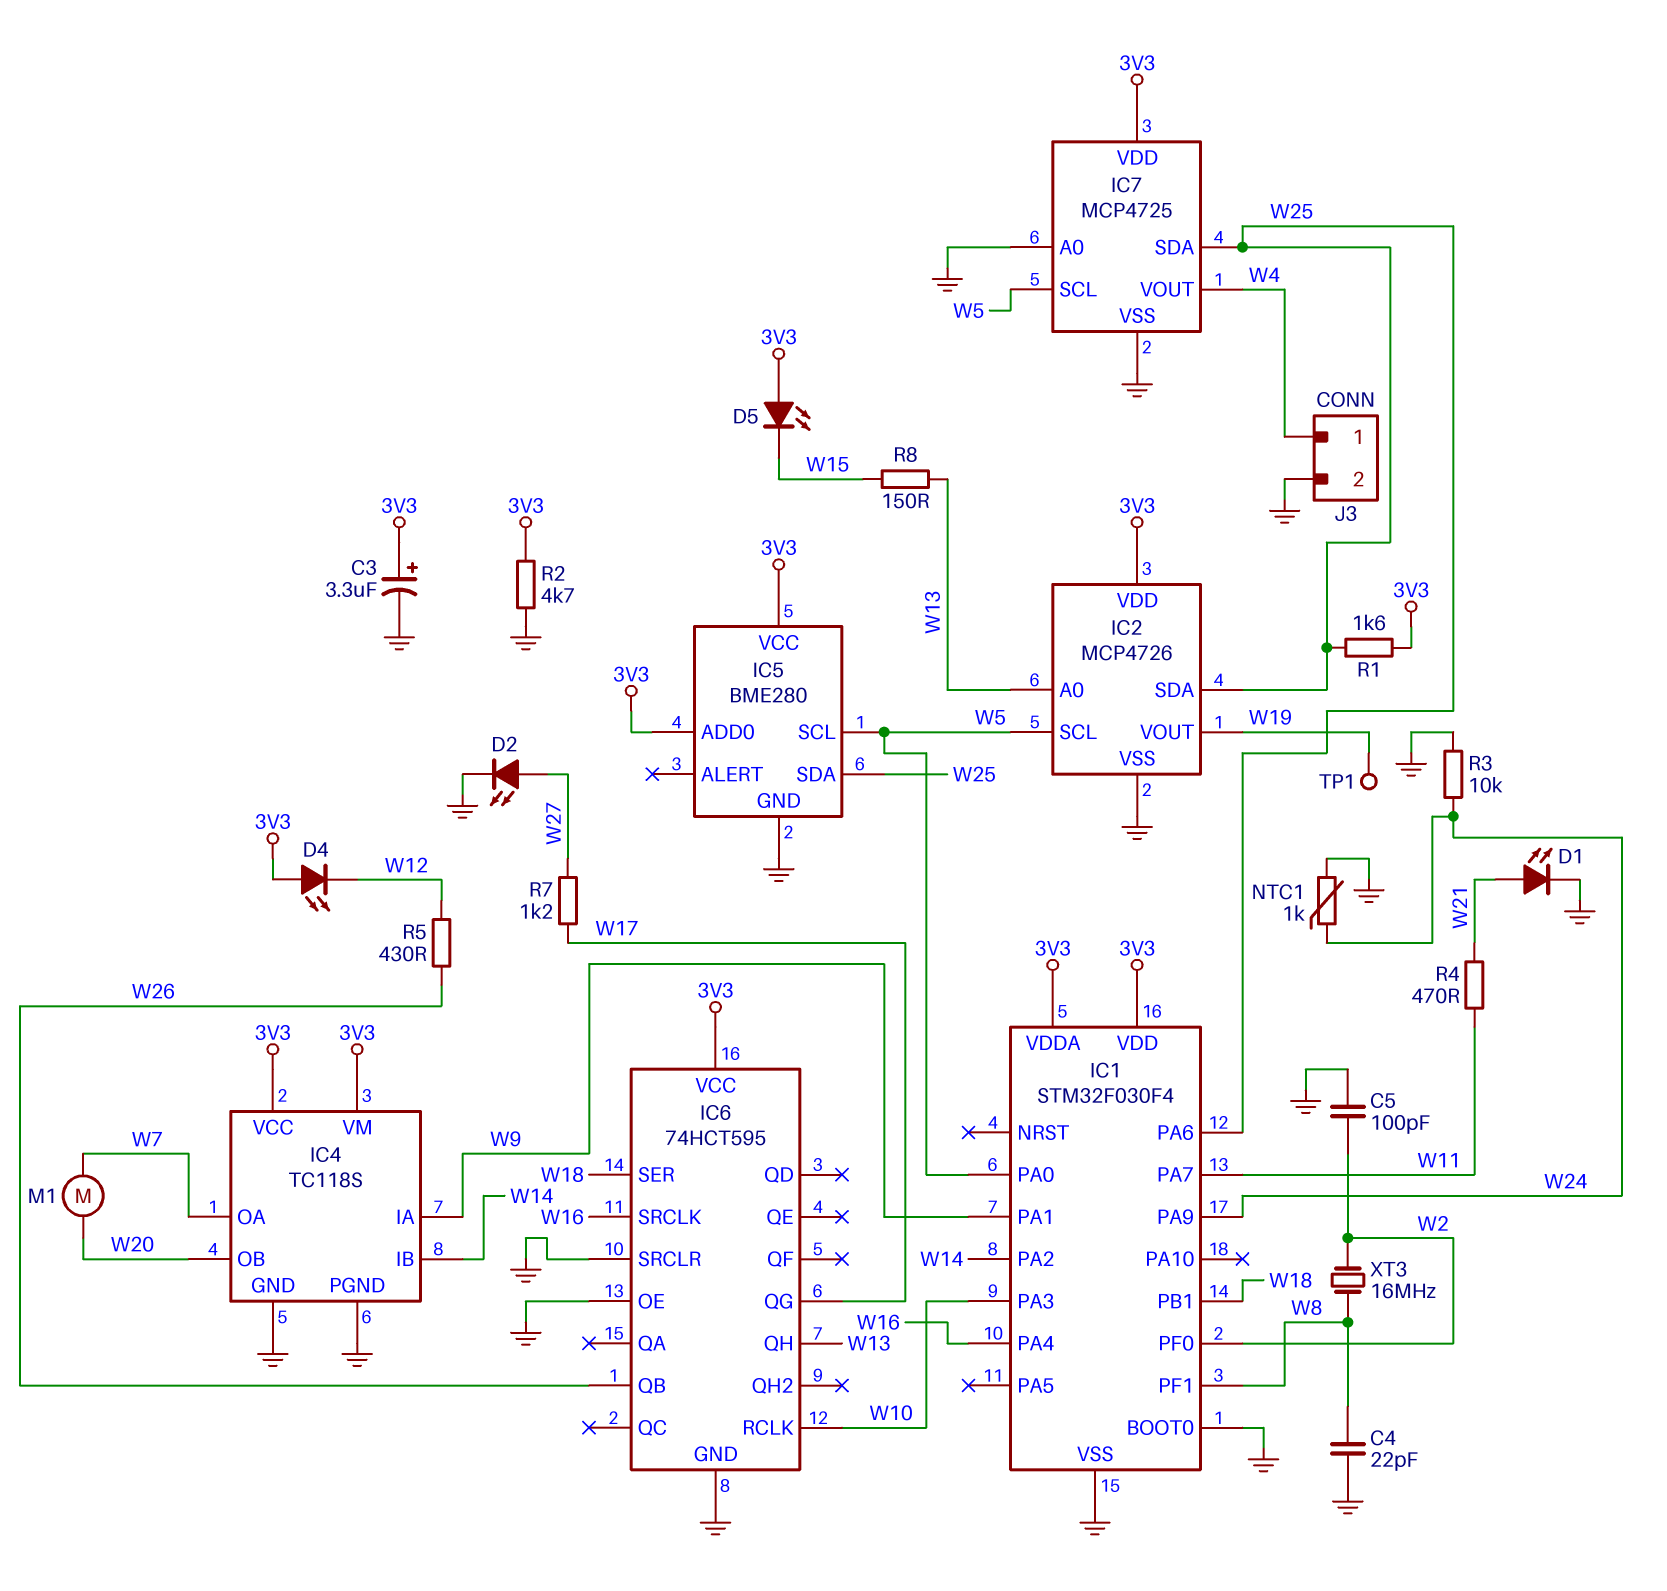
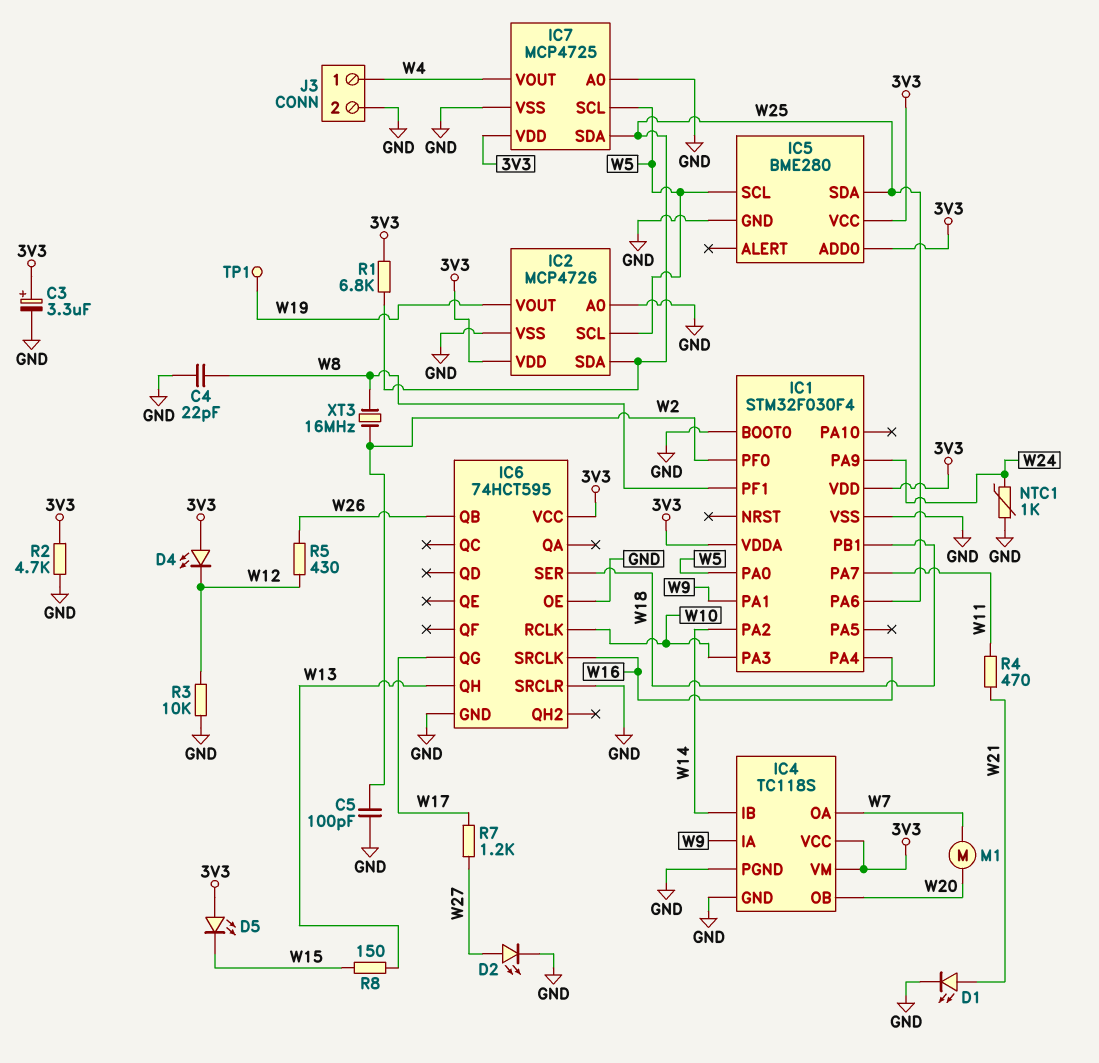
IC2 pin A0: W13 -> GND
R1: 1.6k (3V3, W25) -> 6.8k (3V3, W25)
R3: 10k (GND, W24) -> 10k (GND, W12)

